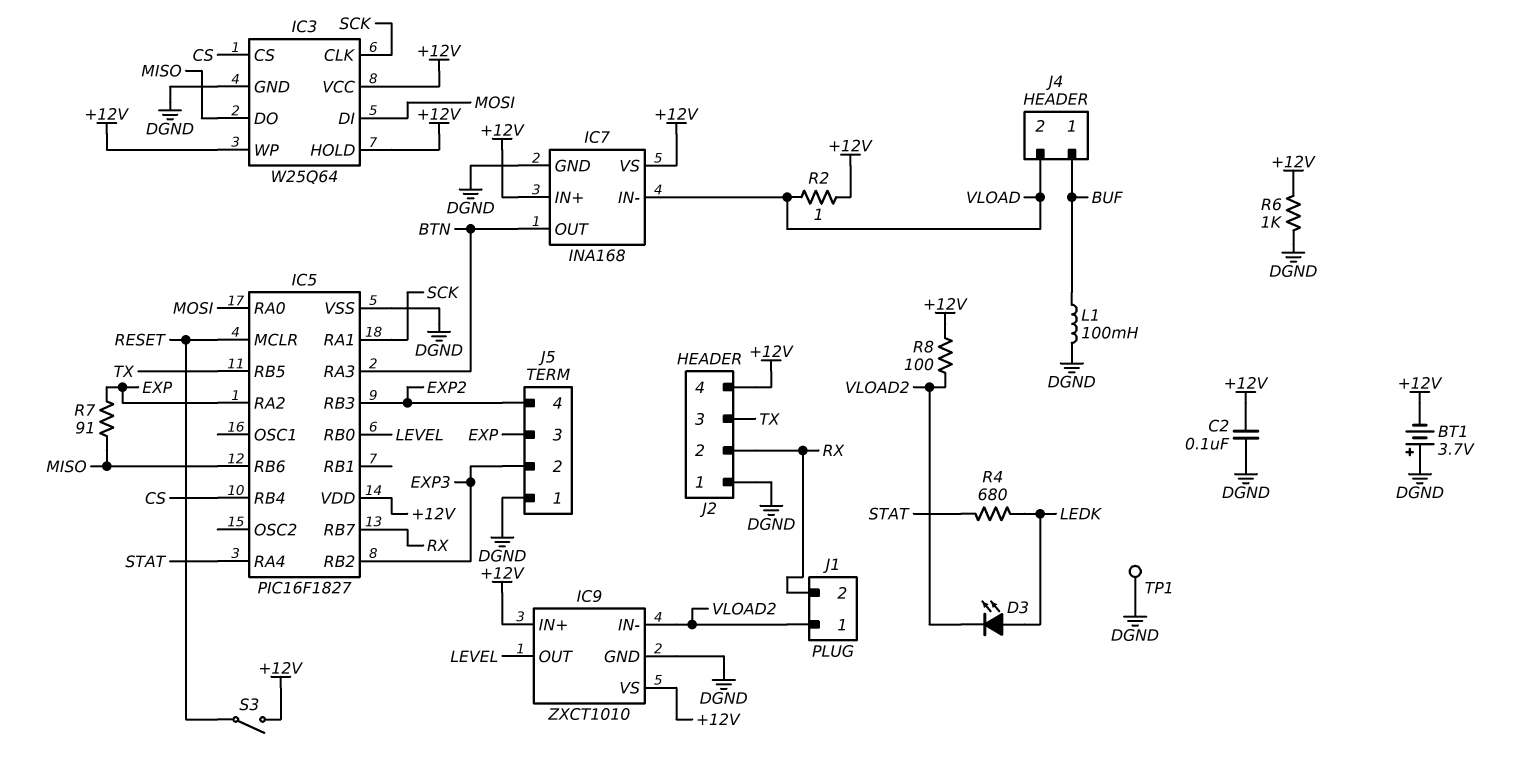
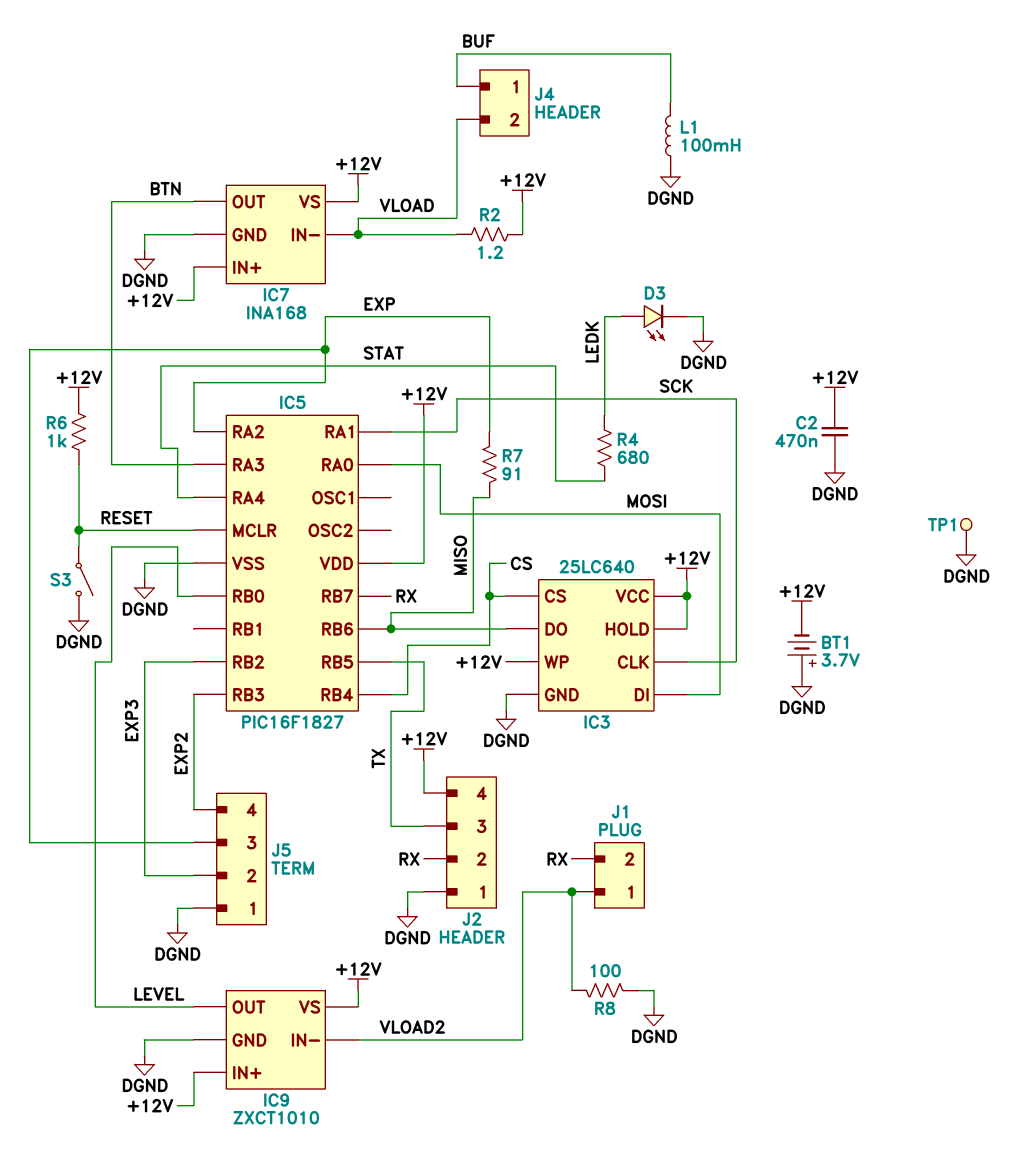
C2: 100nF (+12V, DGND) -> 470nF (+12V, DGND)
D3: LED (A LEDK, K VLOAD2) -> LED (A LEDK, K DGND)
IC3: W25Q64 -> 25LC640
R2: 1 (+12V, VLOAD) -> 1.2 (+12V, VLOAD)
R6: 1k (+12V, DGND) -> 1k (+12V, RESET)
R8: 100 (+12V, VLOAD2) -> 100 (DGND, VLOAD2)
S3: switch (+12V, RESET) -> switch (DGND, RESET)

